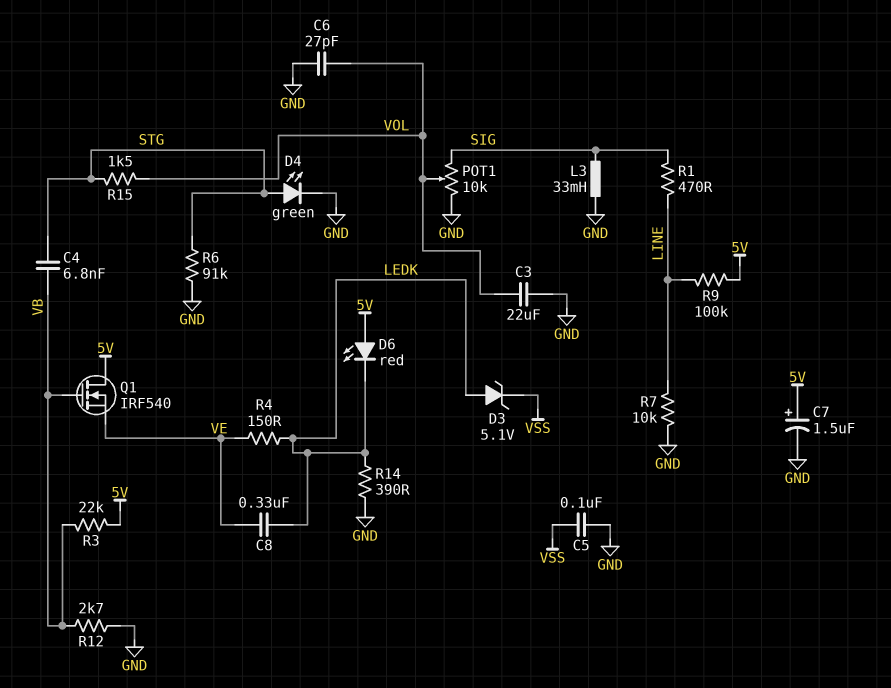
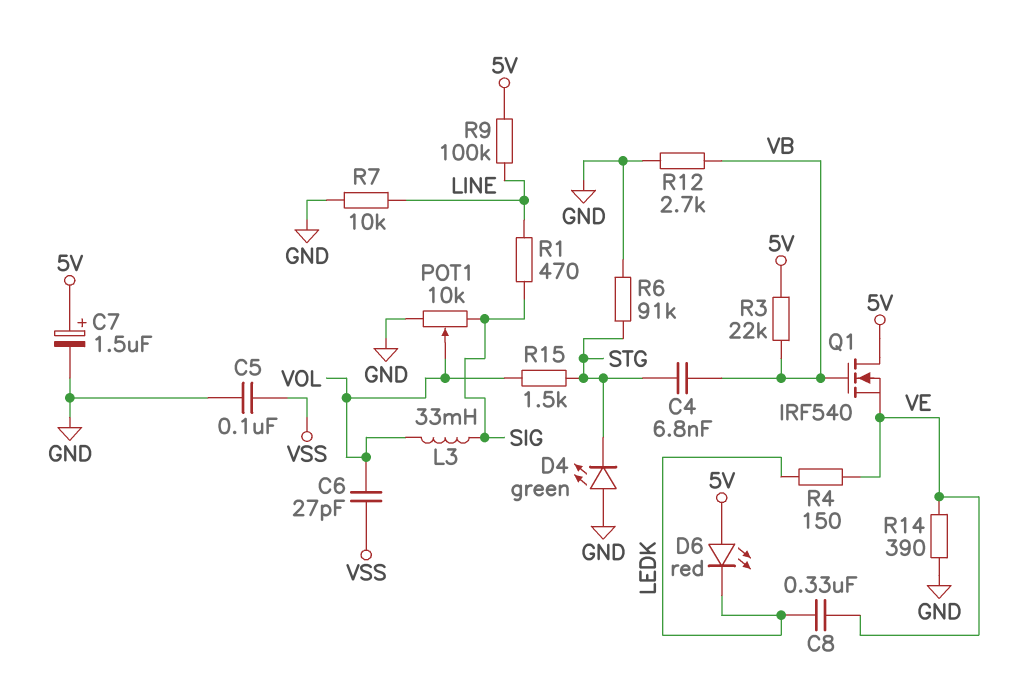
C3: 22uF (GND, VOL) -> none
C6: 27pF (GND, VOL) -> 27pF (VOL, VSS)
D3: zener 5.1V (A LEDK, K VSS) -> none
D4: LED green (A STG, K GND) -> LED green (A GND, K STG)
L3: 33mH (GND, SIG) -> 33mH (SIG, VOL)
R14: 390 (GND, LEDK) -> 390 (GND, VE)

